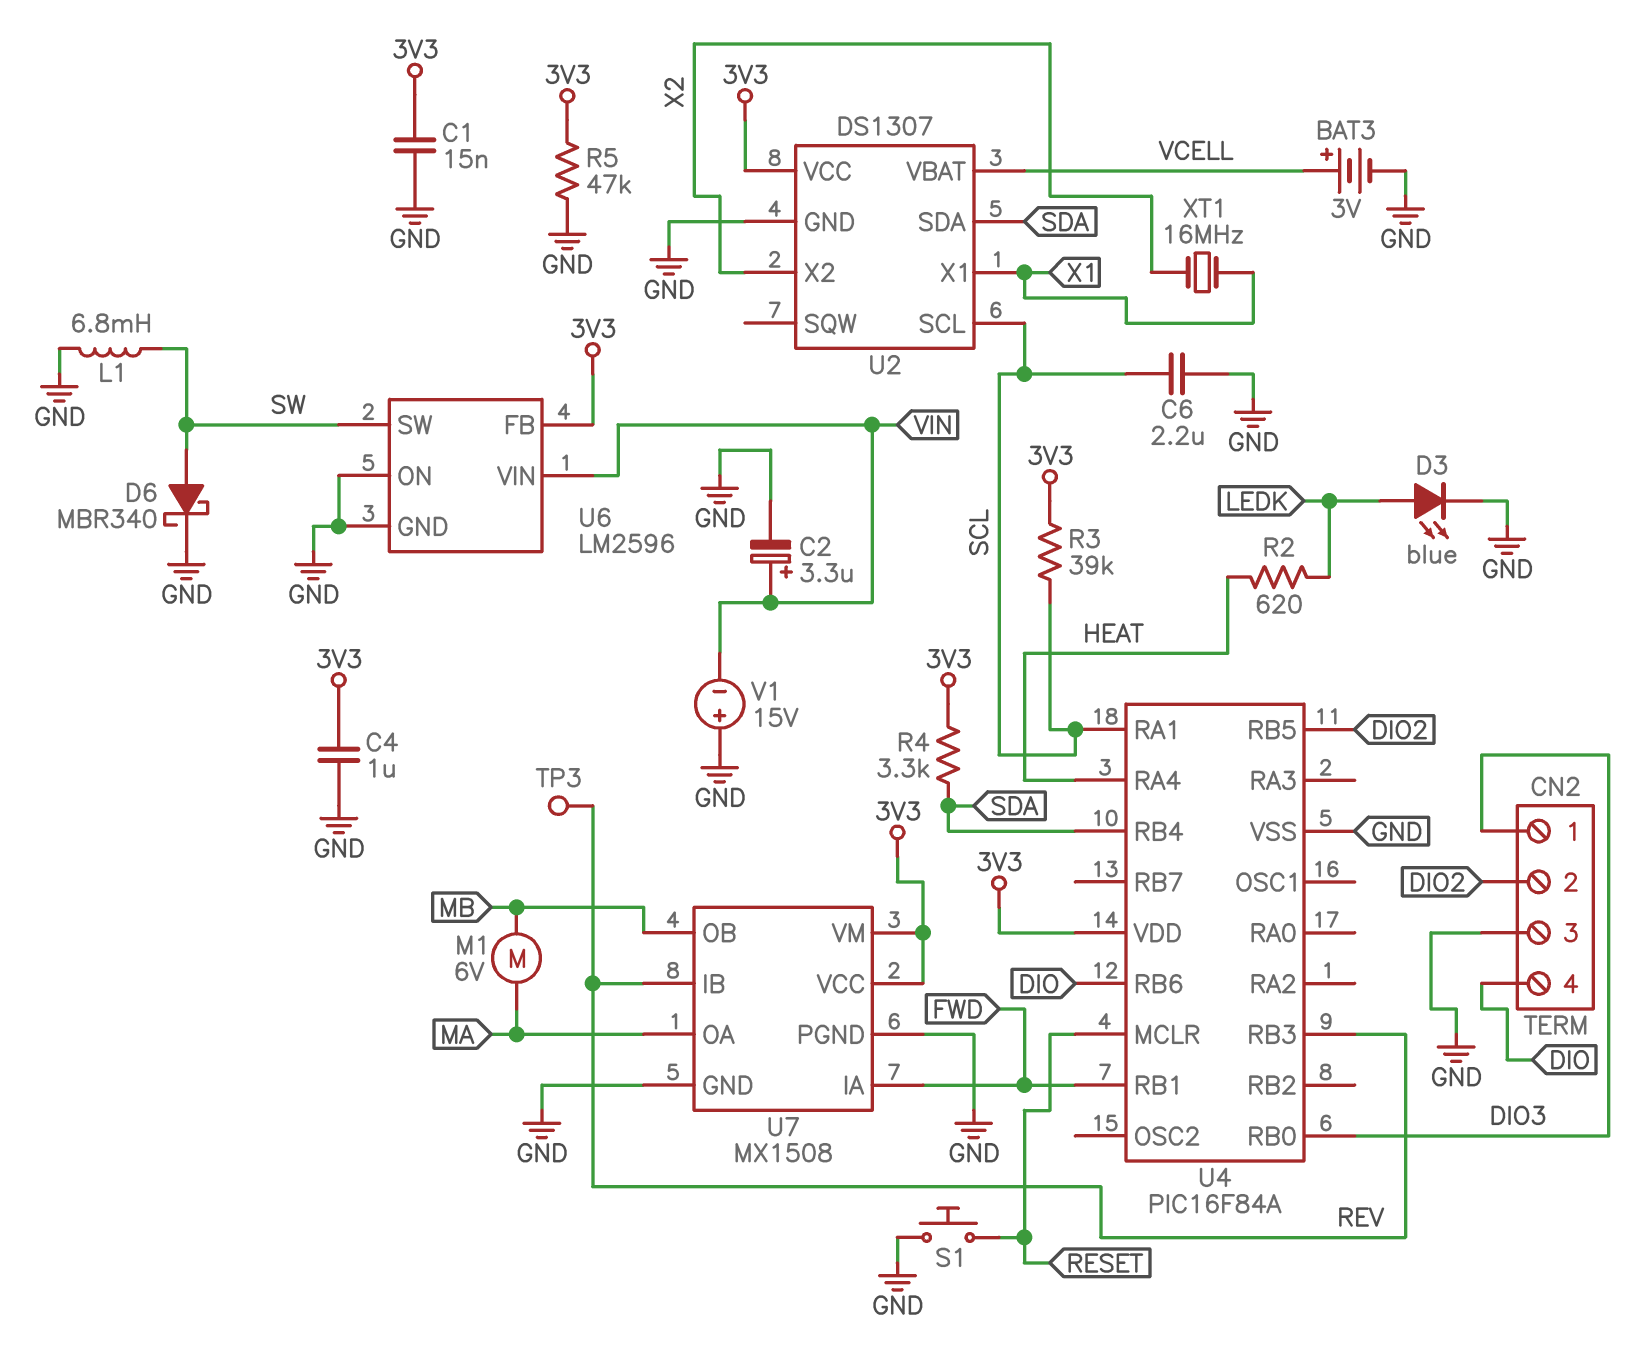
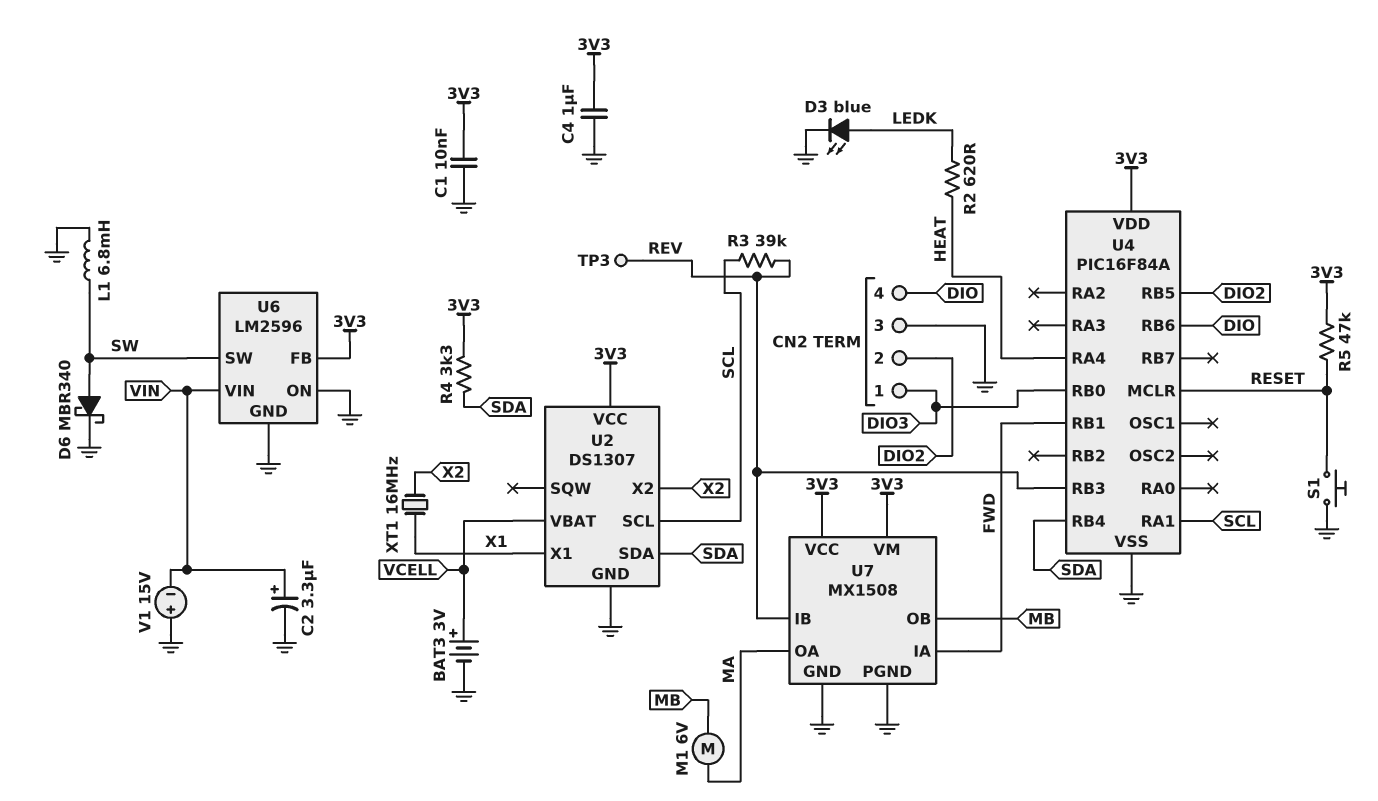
C1: 15nF (3V3, GND) -> 10nF (3V3, GND)
C6: 2.2uF (GND, SCL) -> none
R3: 39k (3V3, SCL) -> 39k (REV, SCL)
R5: 47k (3V3, GND) -> 47k (3V3, RESET)

